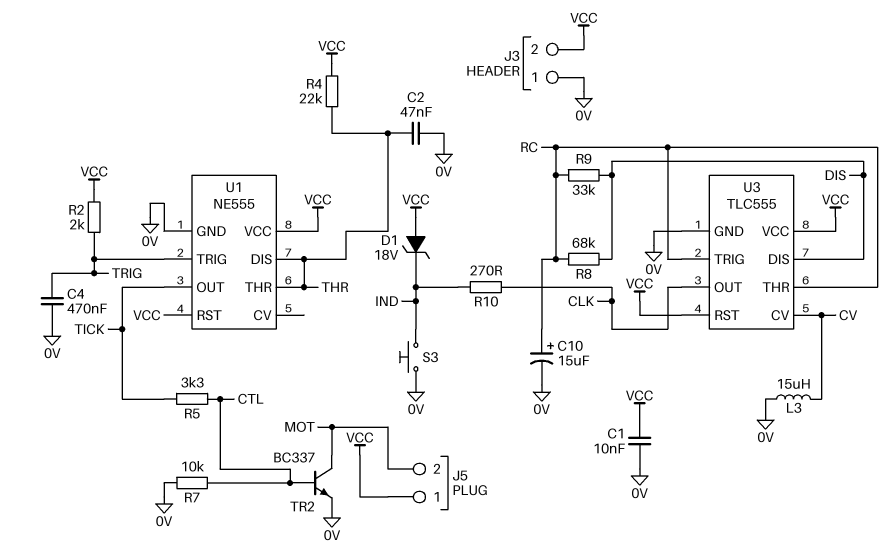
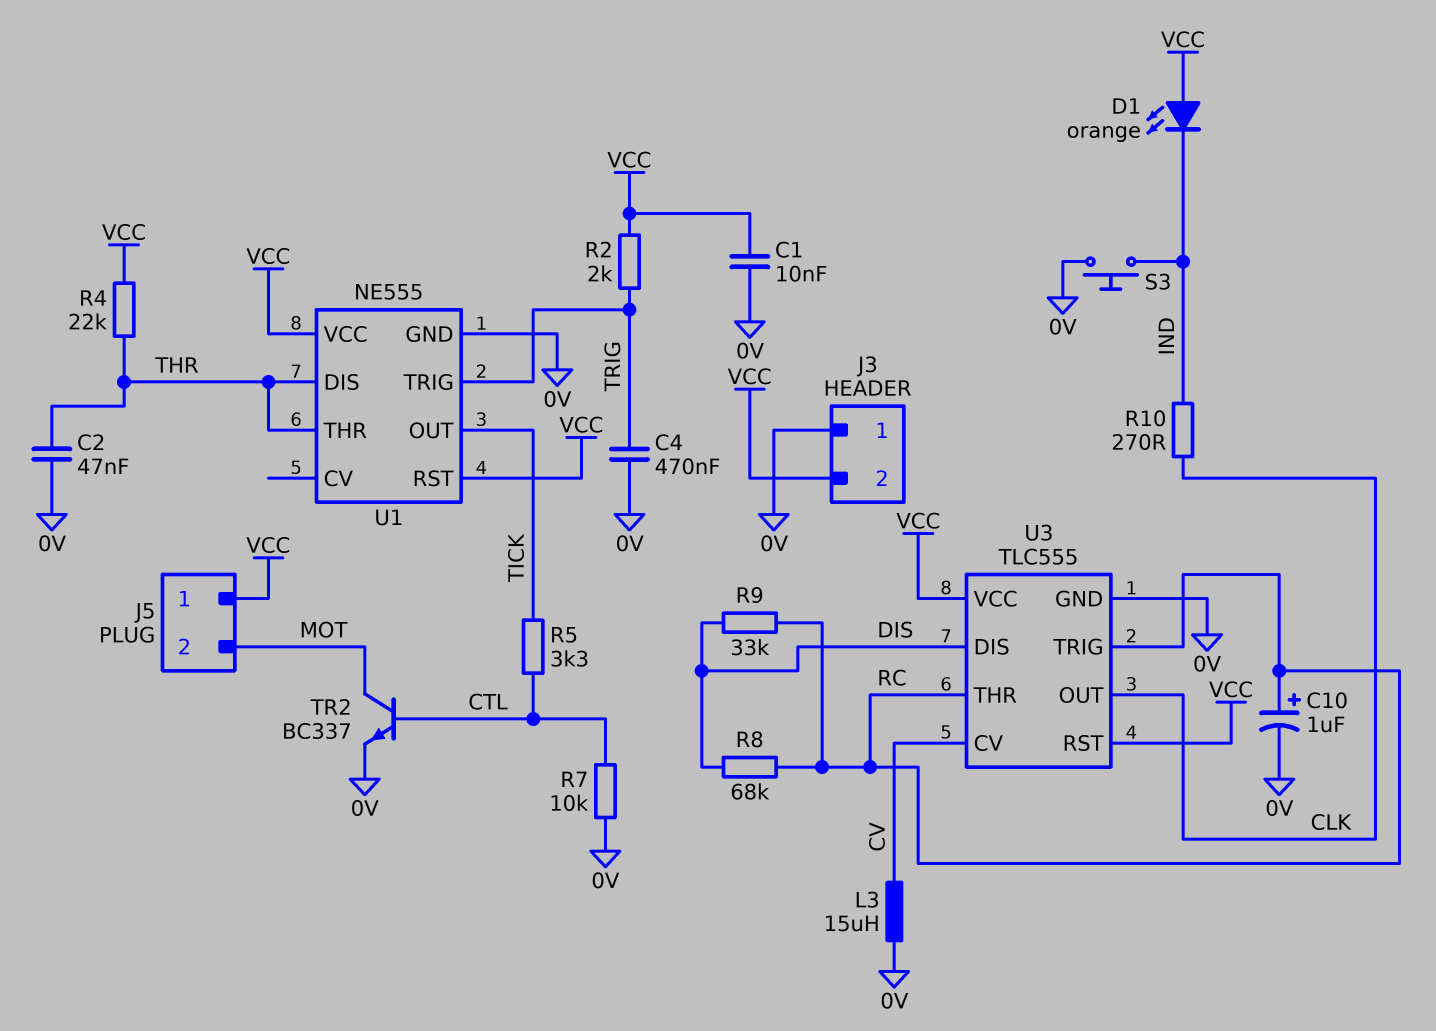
C10: 15uF (plus RC, minus 0V) -> 1uF (plus RC, minus 0V)
D1: zener 18V (A VCC, K IND) -> LED orange (A VCC, K IND)

